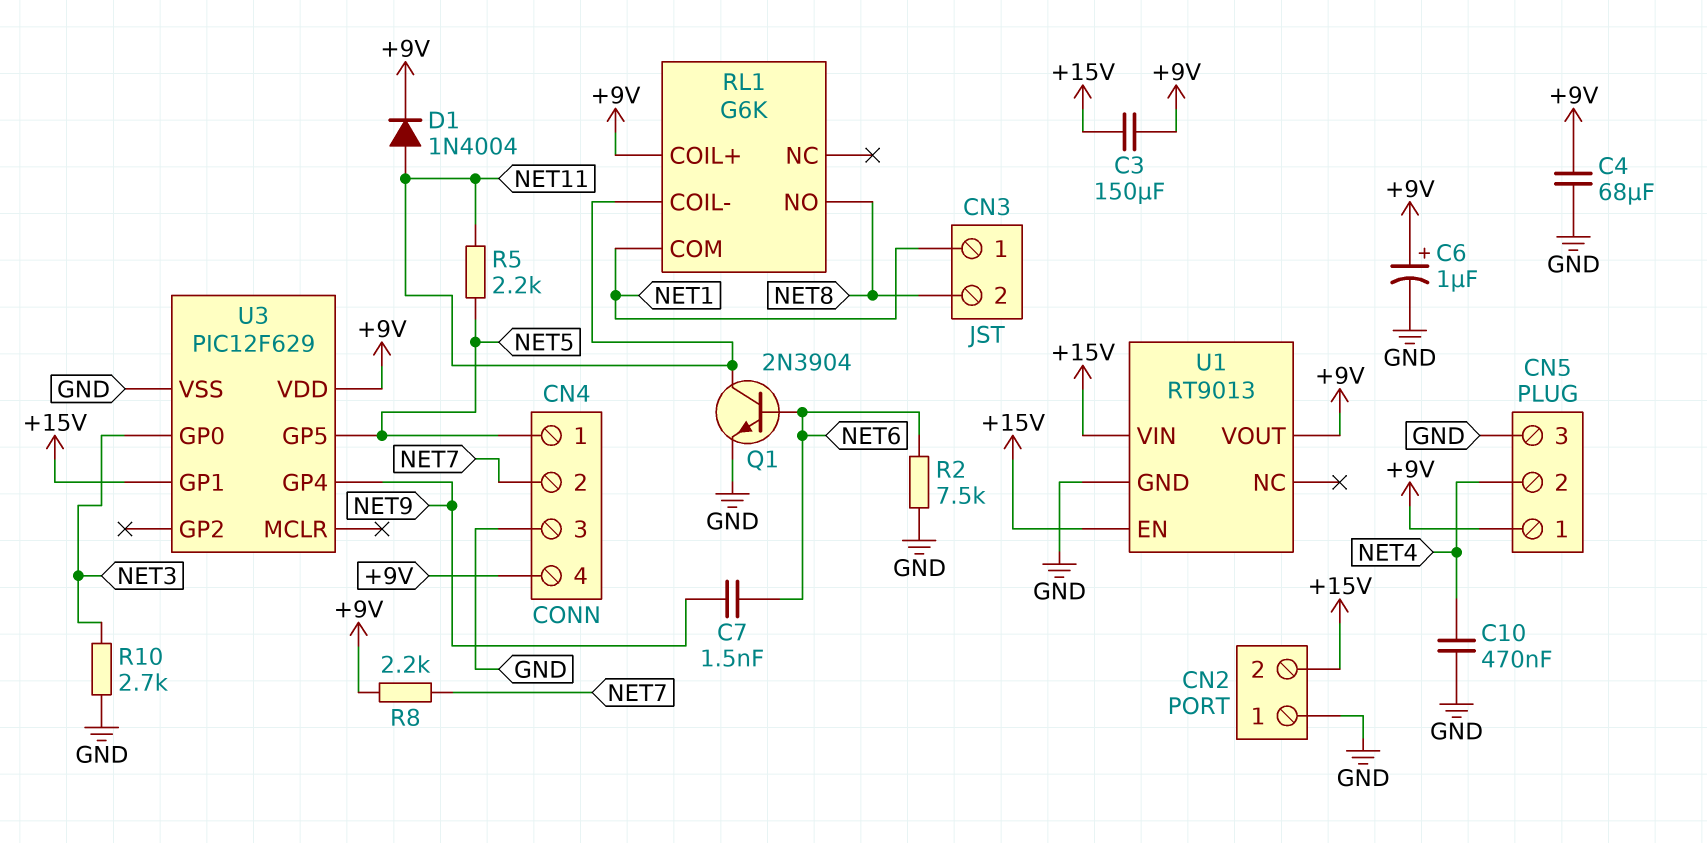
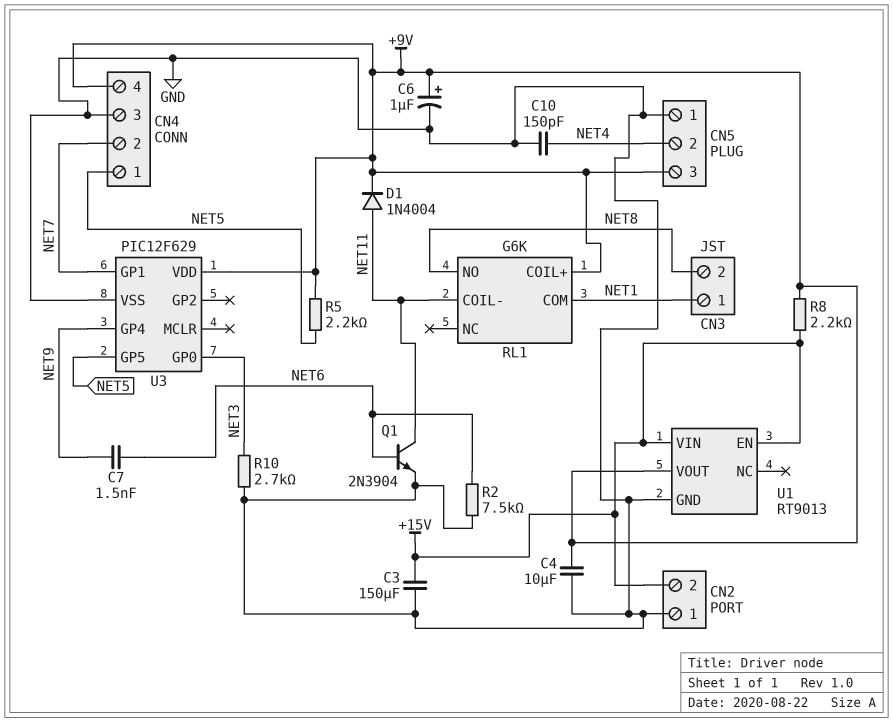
C3: 150uF (+9V, +15V) -> 150uF (+15V, GND)
C4: 68uF (+9V, GND) -> 10uF (+9V, GND)
C10: 470nF (GND, NET4) -> 150pF (GND, NET4)
CN5 pin 1: +9V -> GND
CN5 pin 3: GND -> +9V
R5: 2.2k (NET5, NET11) -> 2.2k (+9V, NET5)
R8: 2.2k (+9V, NET7) -> 2.2k (+9V, +15V)
U3 pin GP1: +15V -> NET7

